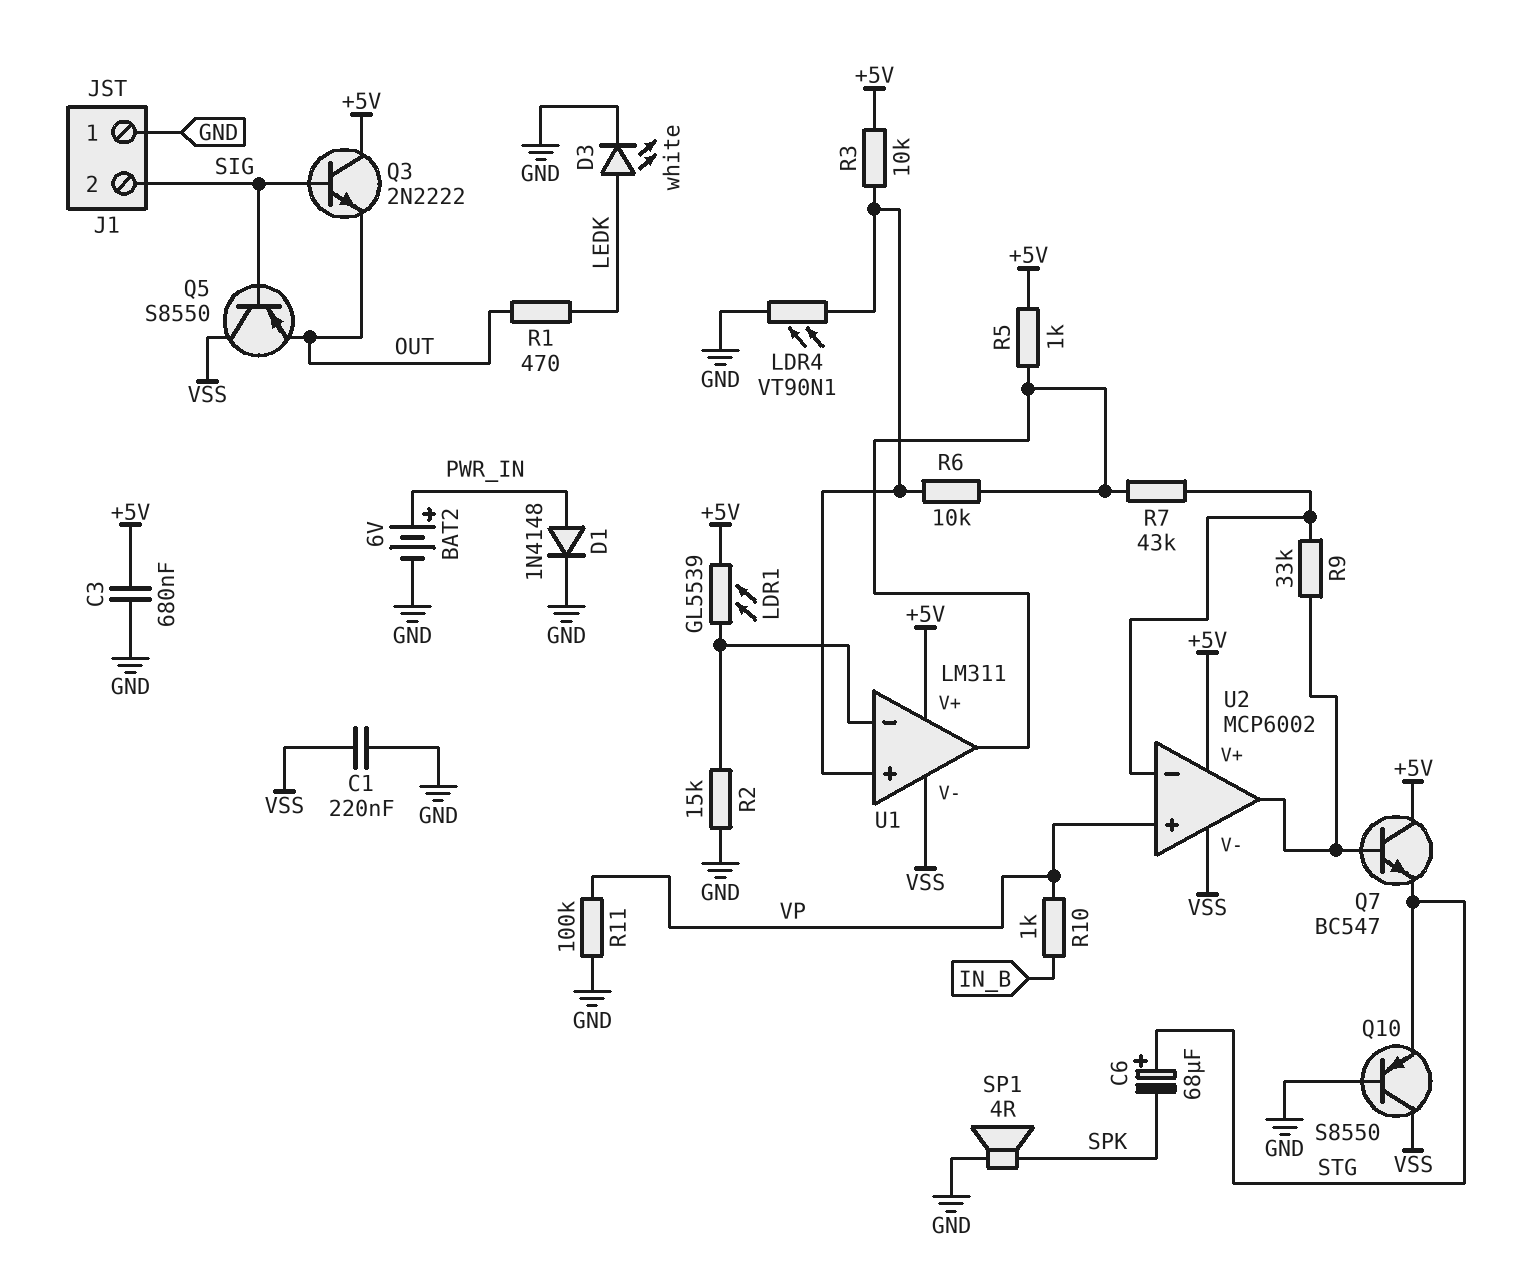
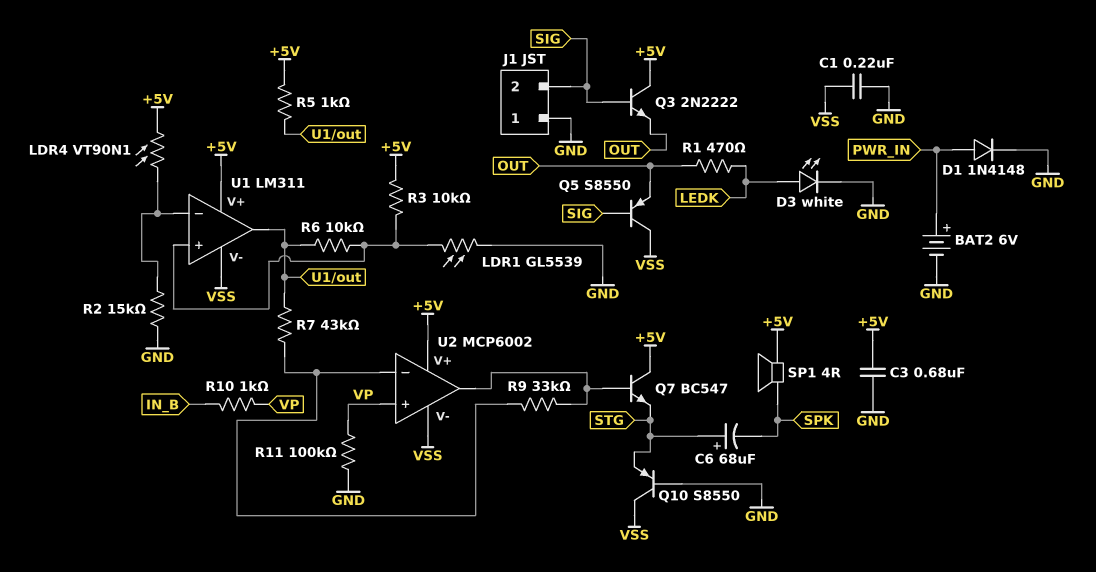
LDR1: GL5539 (+5V, U1/in-) -> GL5539 (GND, U1/in+)
LDR4: VT90N1 (GND, U1/in+) -> VT90N1 (+5V, U1/in-)
SP1: speaker 4R (GND, SPK) -> speaker 4R (+5V, SPK)

